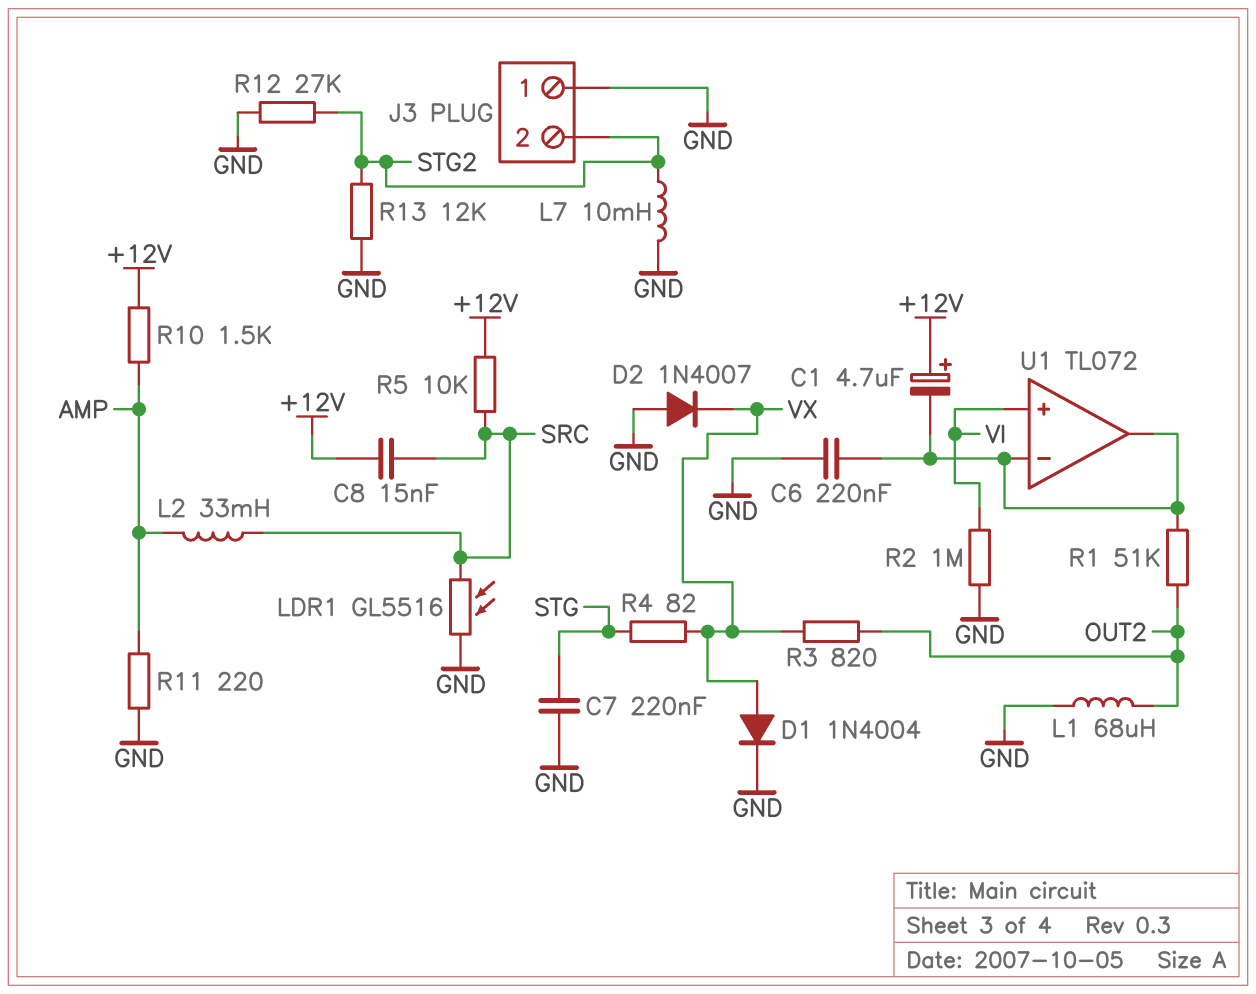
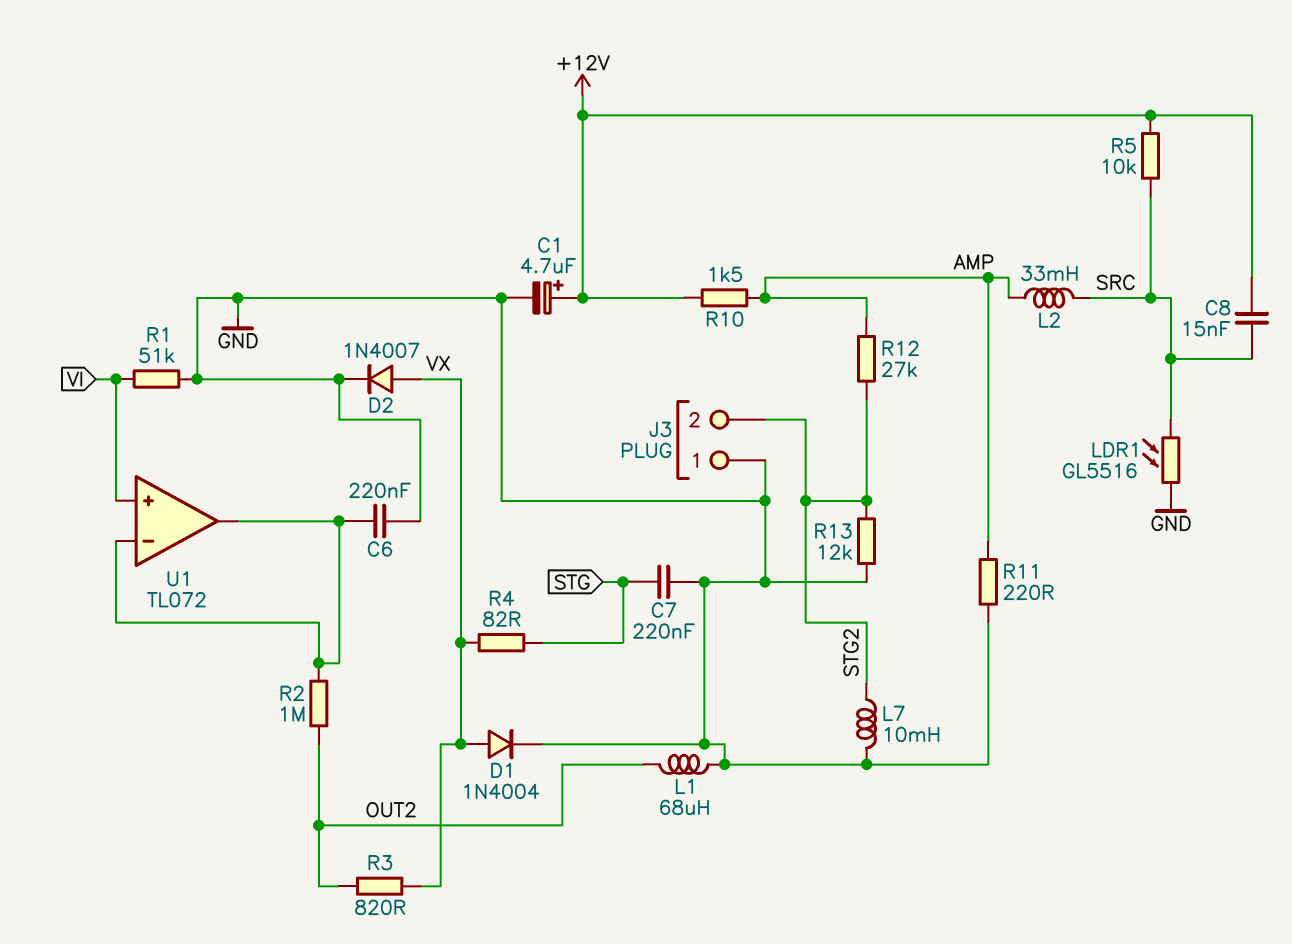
C1: 4.7uF (plus +12V, minus U1/in-) -> 4.7uF (plus +12V, minus GND)
D2: diode 1N4007 (A GND, K VX) -> diode 1N4007 (A VX, K GND)
R1: 51k (OUT2, U1/in-) -> 51k (GND, VI)
R2: 1M (GND, VI) -> 1M (OUT2, U1/in-)
R12: 27k (GND, STG2) -> 27k (AMP, STG2)

